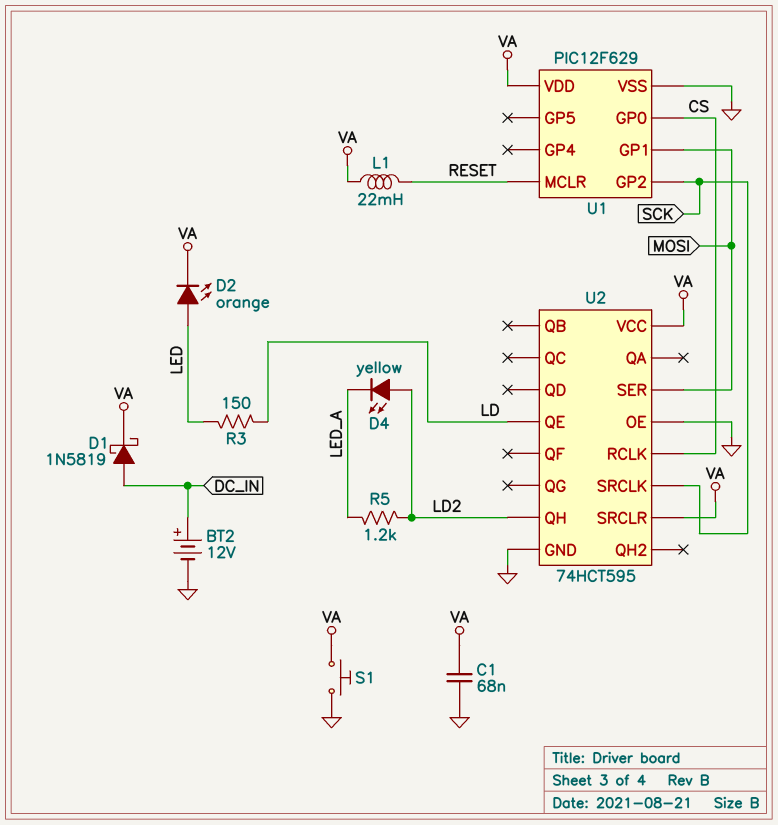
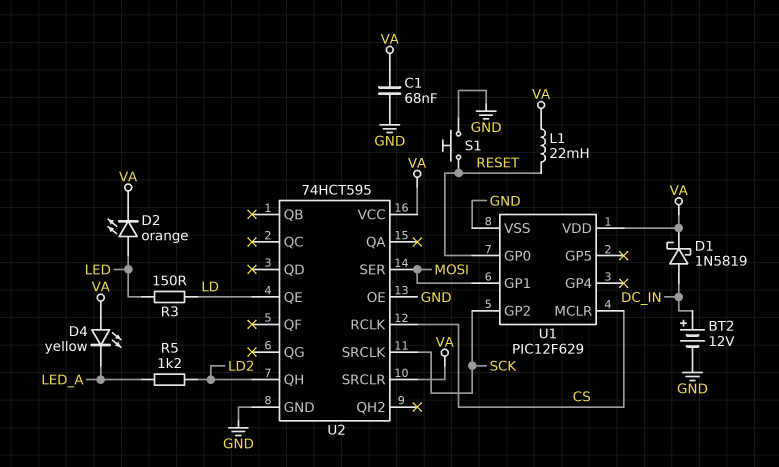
D4: LED yellow (A LD2, K LED_A) -> LED yellow (A VA, K LED_A)
S1: button (GND, VA) -> button (GND, RESET)
U1 pin GP0: CS -> RESET
U1 pin MCLR: RESET -> CS

